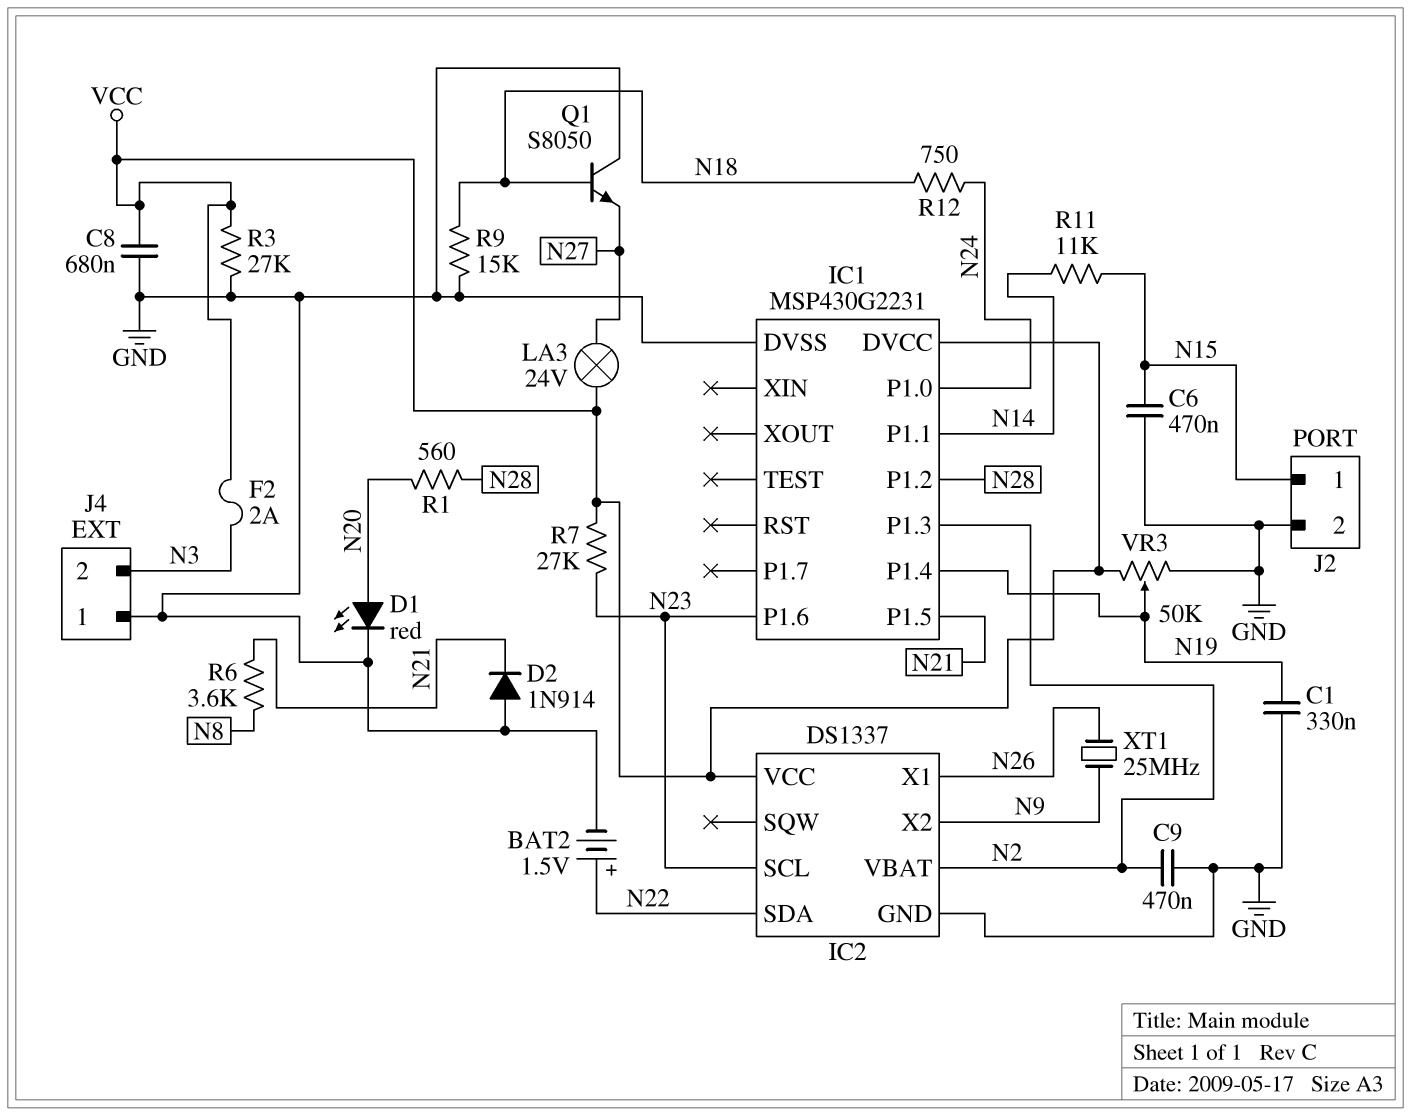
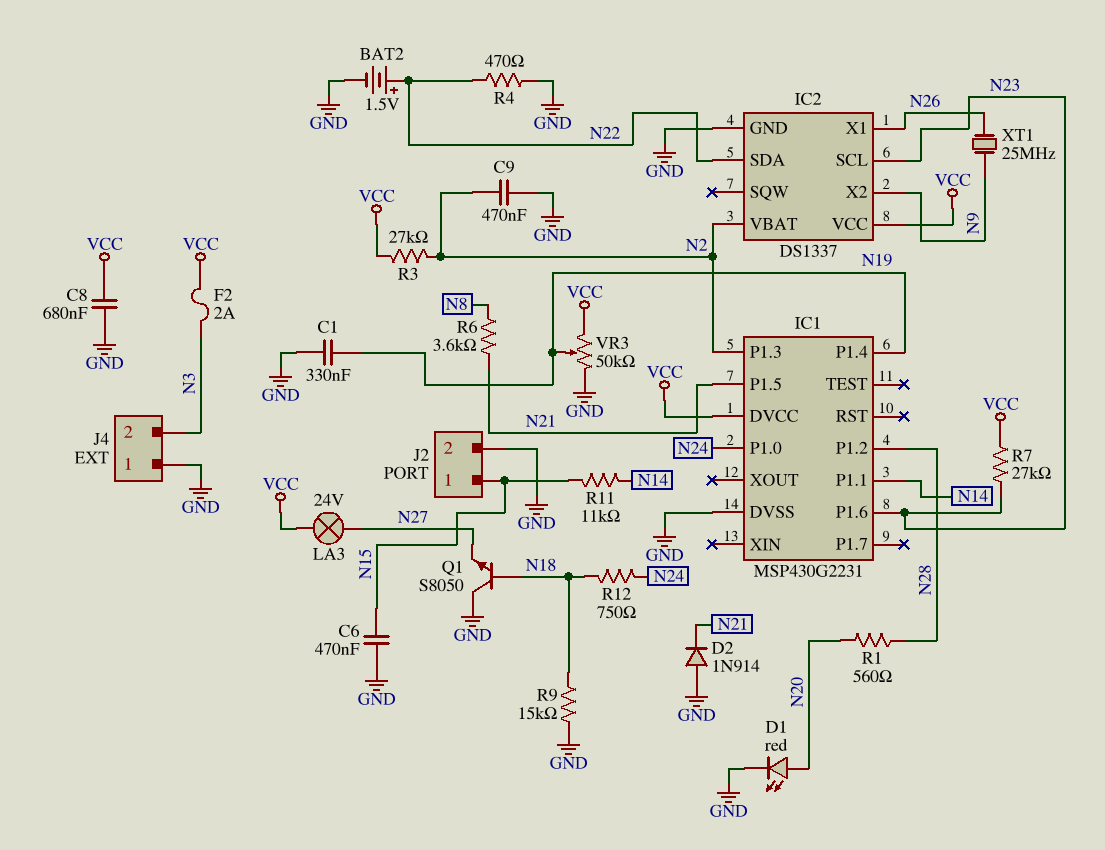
R3: 27k (GND, VCC) -> 27k (N2, VCC)
R4: none -> 470 (GND, N22)

